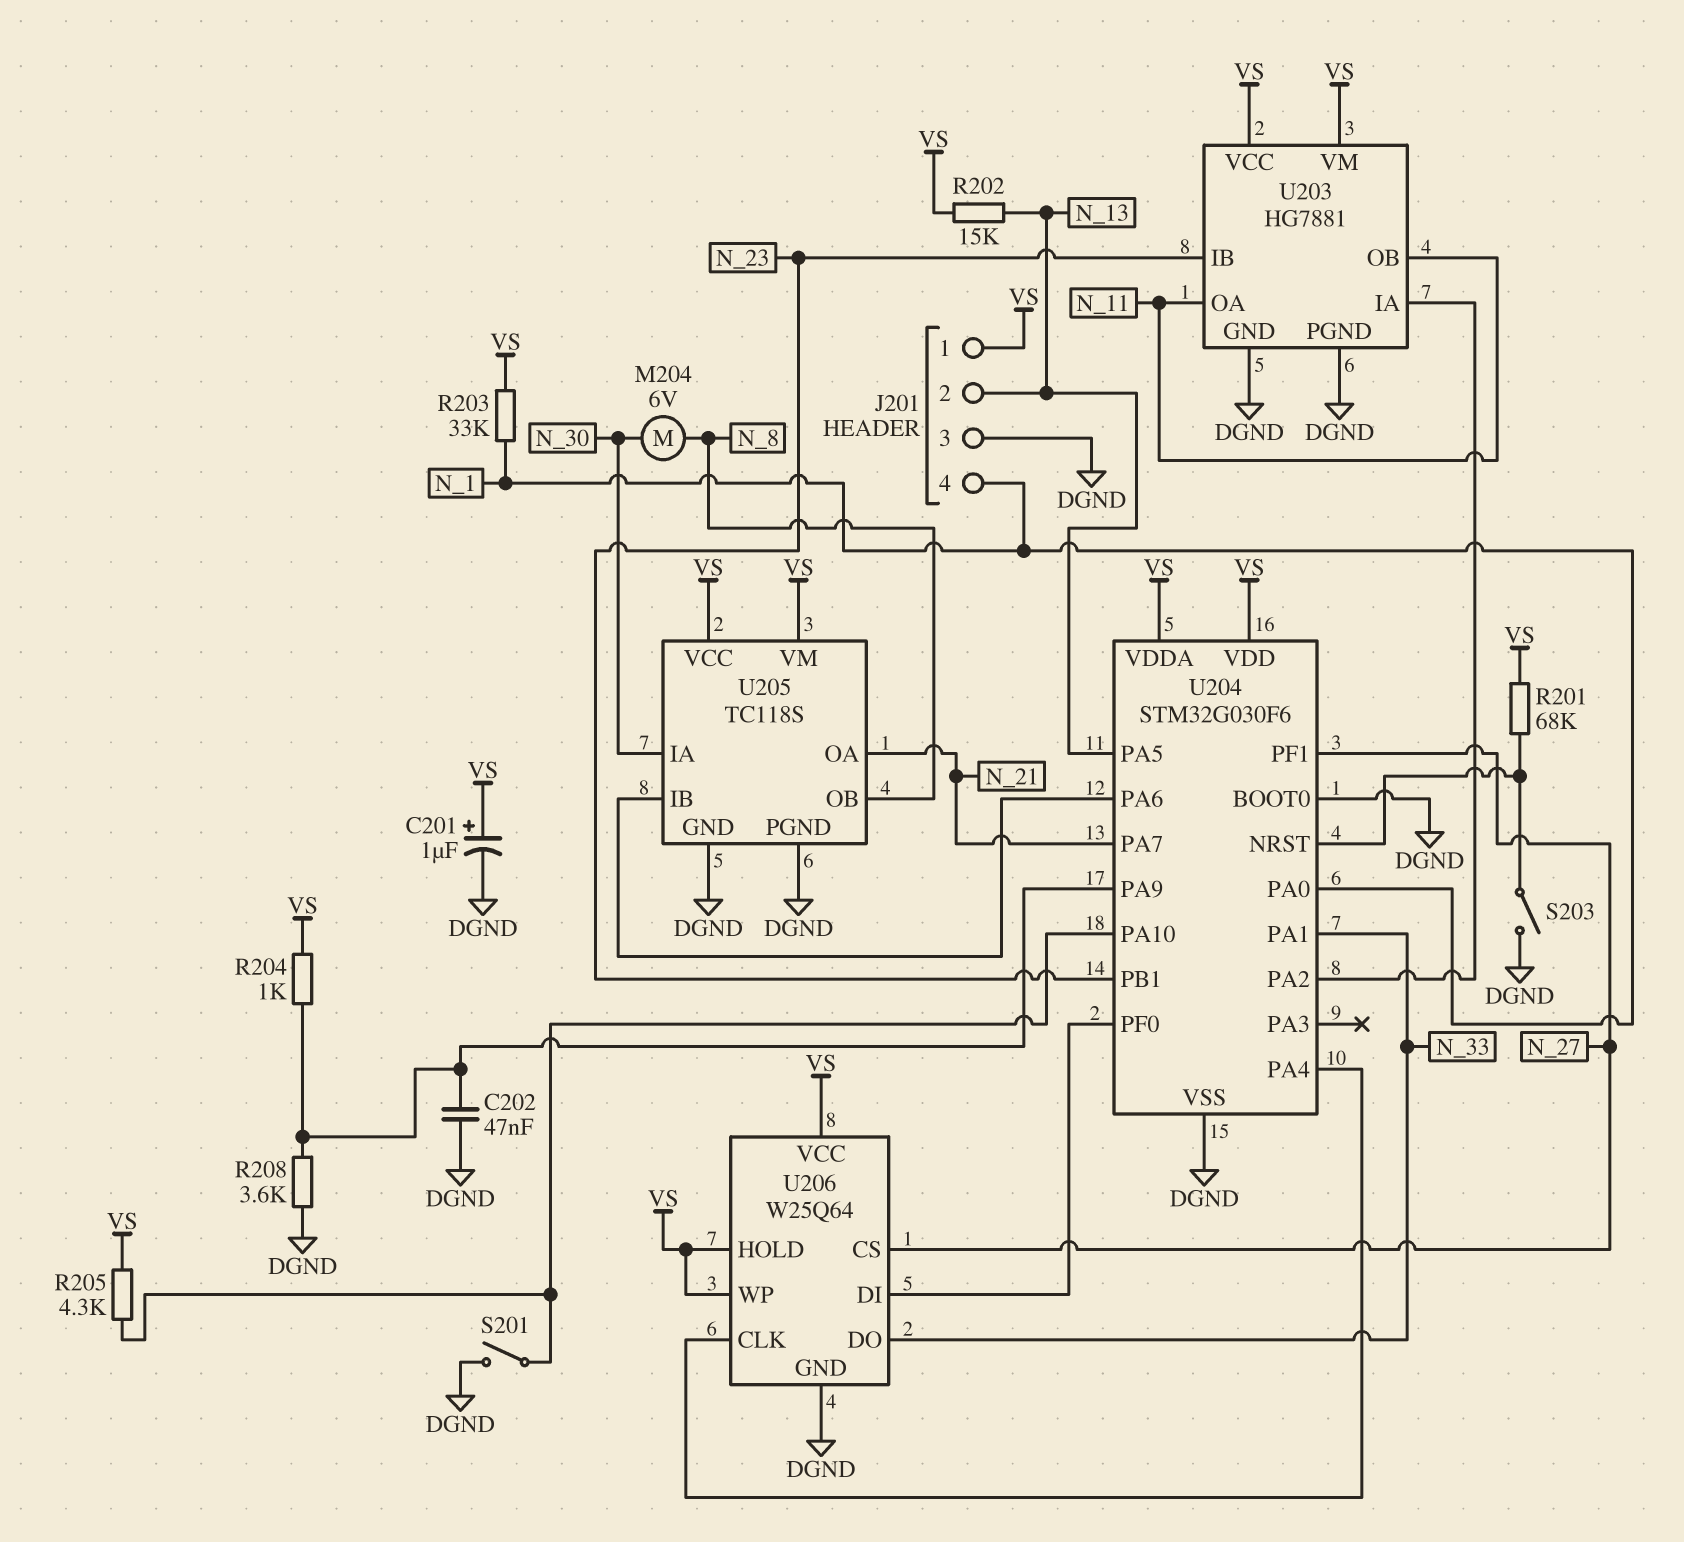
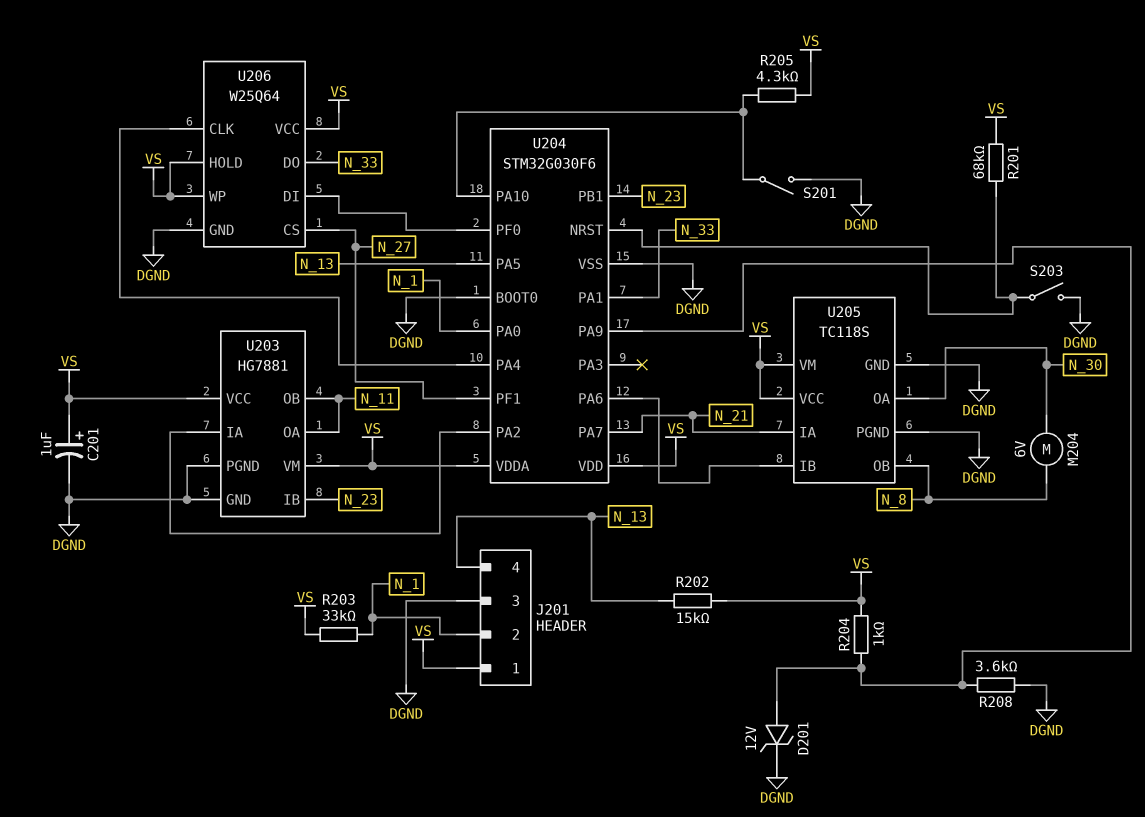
C202: 47nF (DGND, U204/PA9) -> none
D201: none -> zener 12V (A U204/PA9, K DGND)
J201 pin 2: N_13 -> N_1
J201 pin 4: N_1 -> N_13
U205 pin IA: N_30 -> N_21
U205 pin OA: N_21 -> N_30

